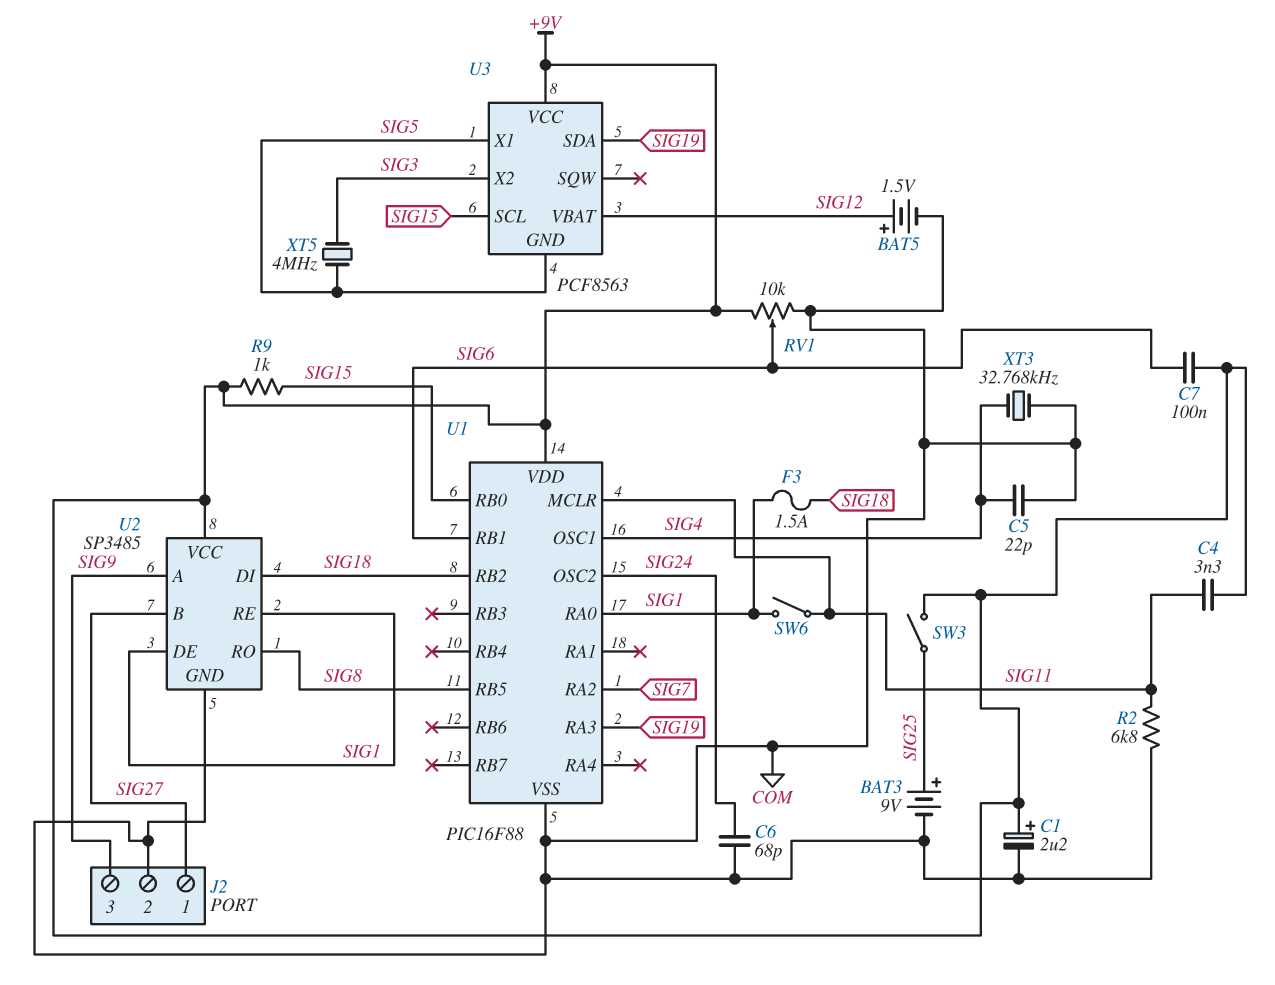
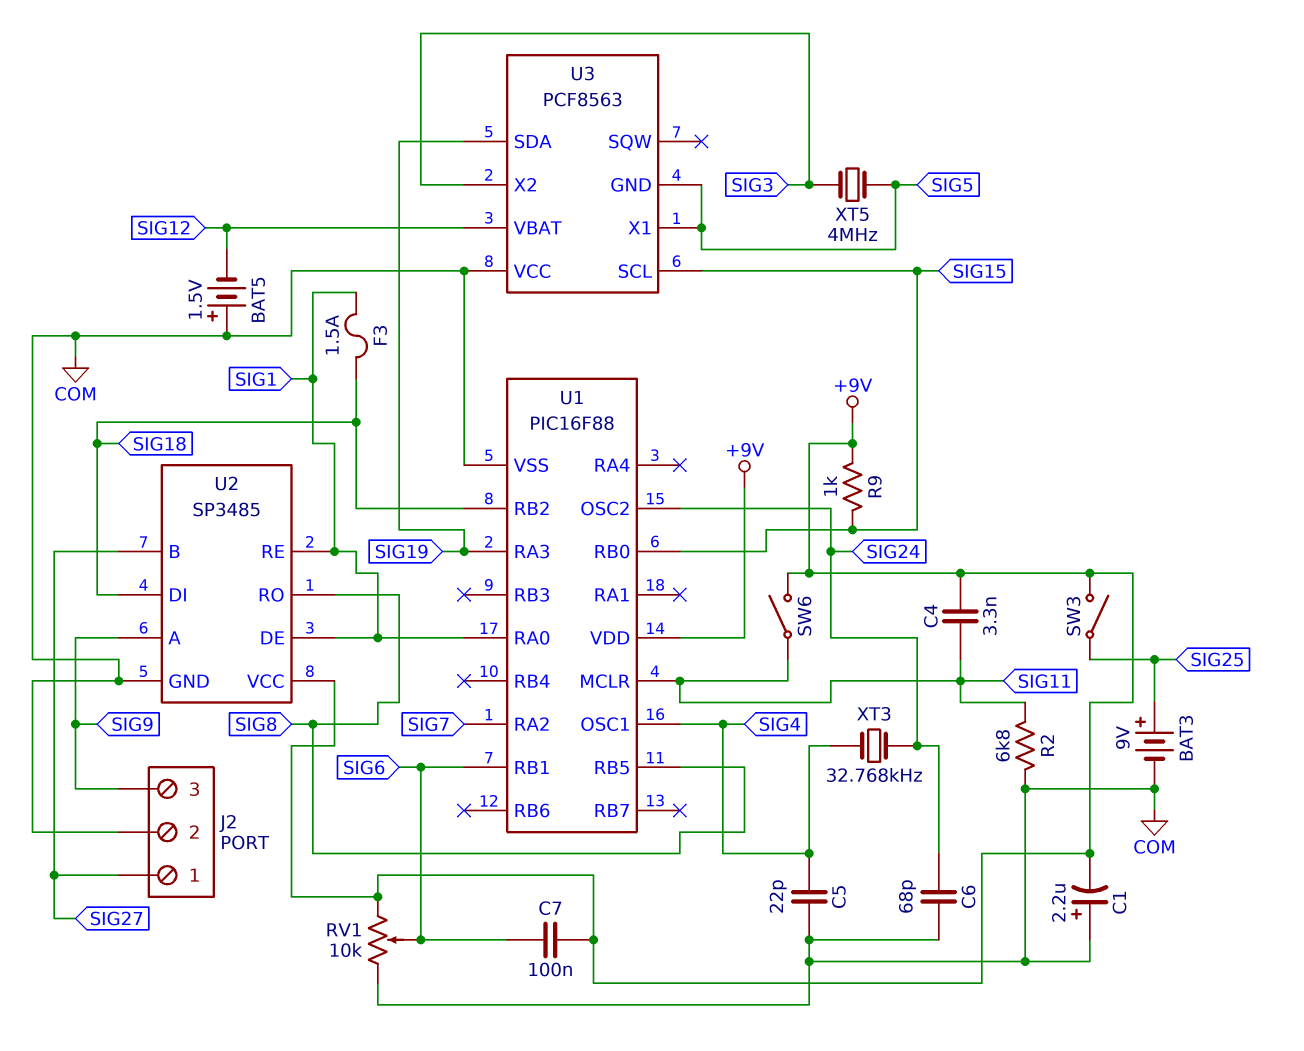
BAT5: 1.5V (plus SIG12, minus COM) -> 1.5V (plus COM, minus SIG12)
C1: 2.2uF (plus +9V, minus COM) -> 2.2uF (plus COM, minus +9V)
SW6: switch (SIG1, SIG11) -> switch (+9V, SIG11)
U3 pin VCC: +9V -> COM
XT3: 32.768kHz (COM, SIG4) -> 32.768kHz (SIG4, SIG24)

